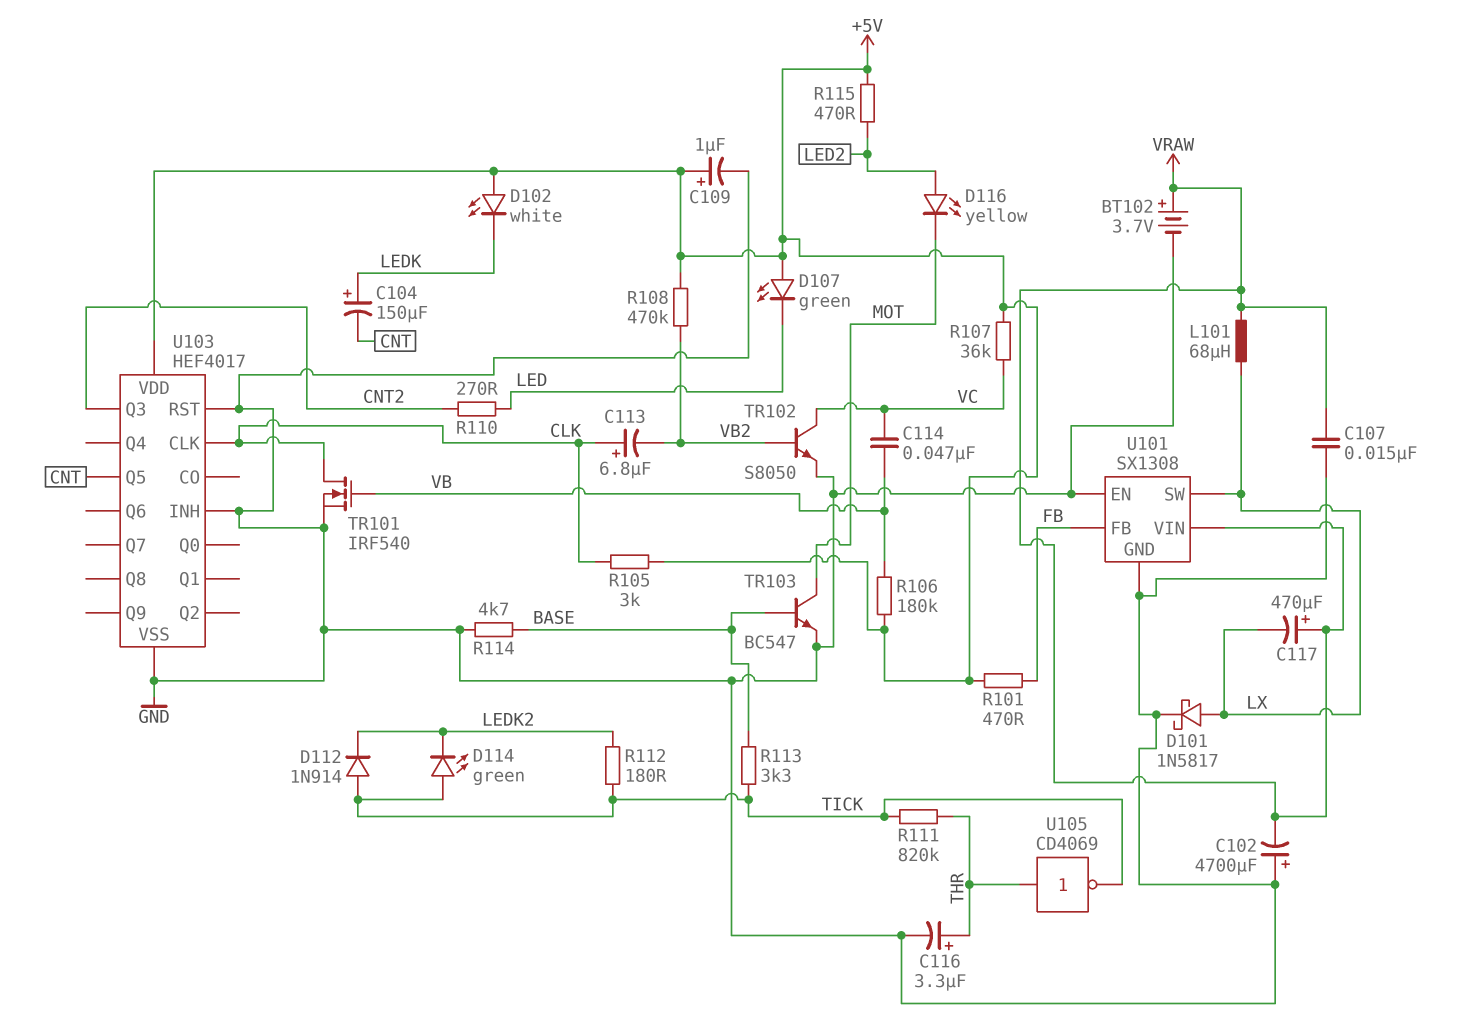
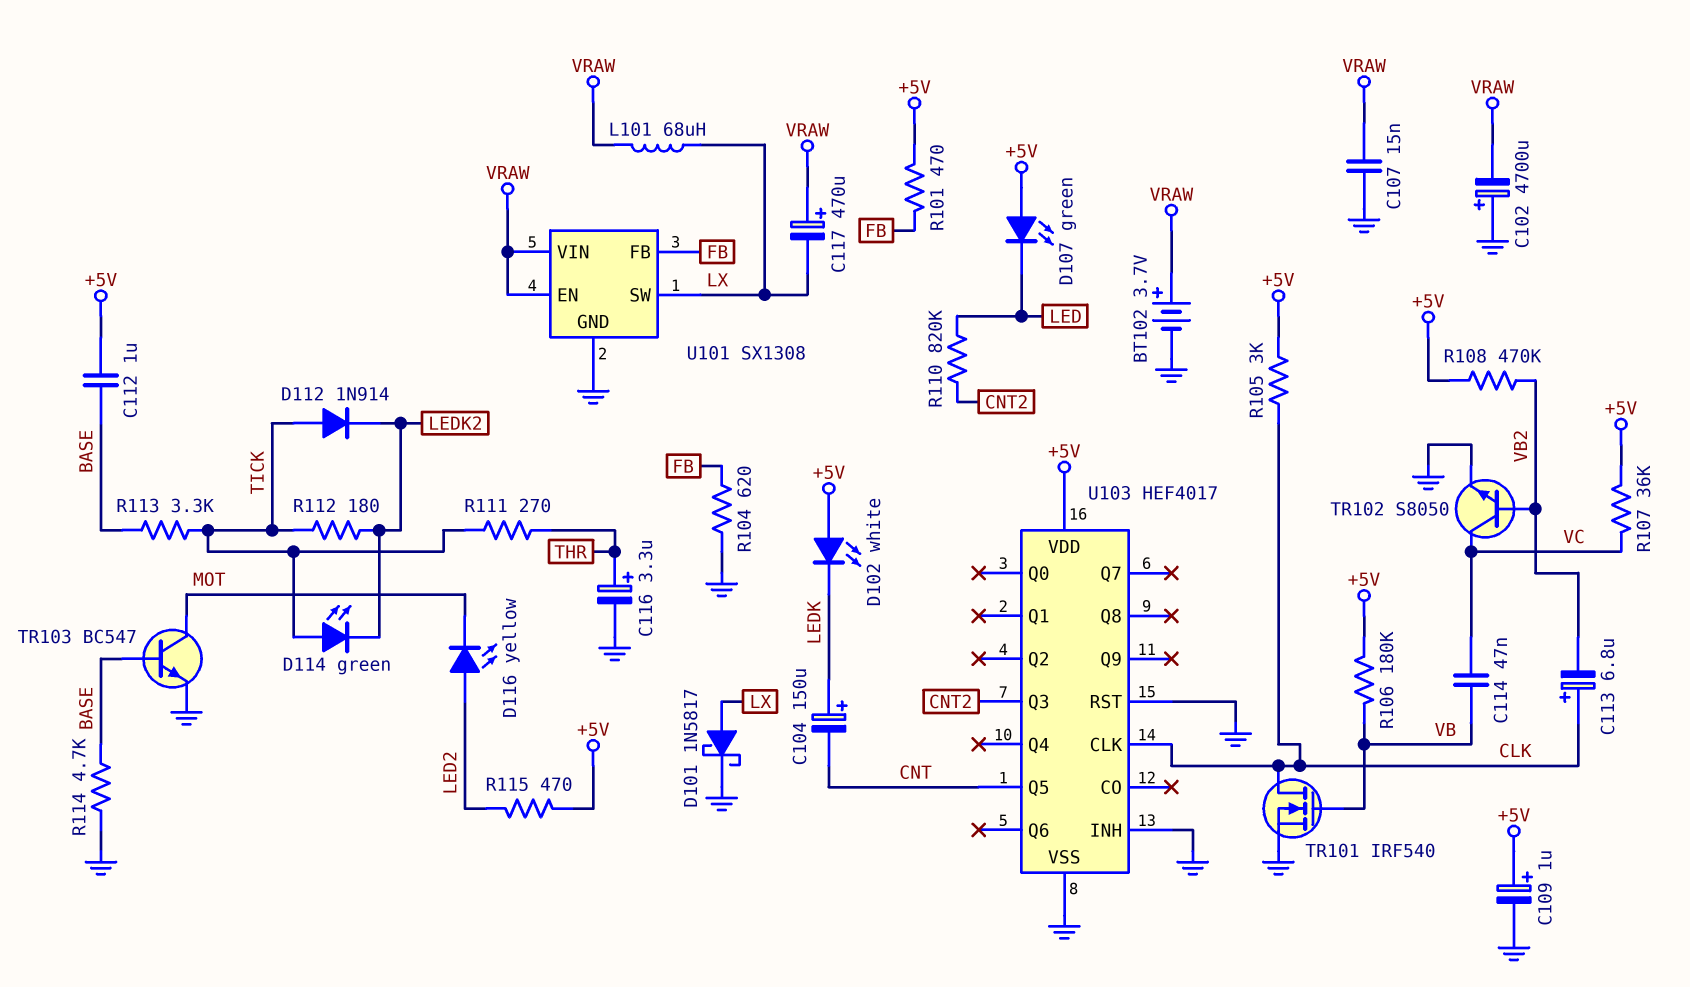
C112: none -> 1uF (+5V, BASE)
R104: none -> 620 (FB, GND)
R110: 270 (CNT2, LED) -> 820k (CNT2, LED)
R111: 820k (THR, TICK) -> 270 (THR, TICK)
U101 pin EN: GND -> VRAW
U105: NOT CD4069 (in THR, out TICK) -> none

